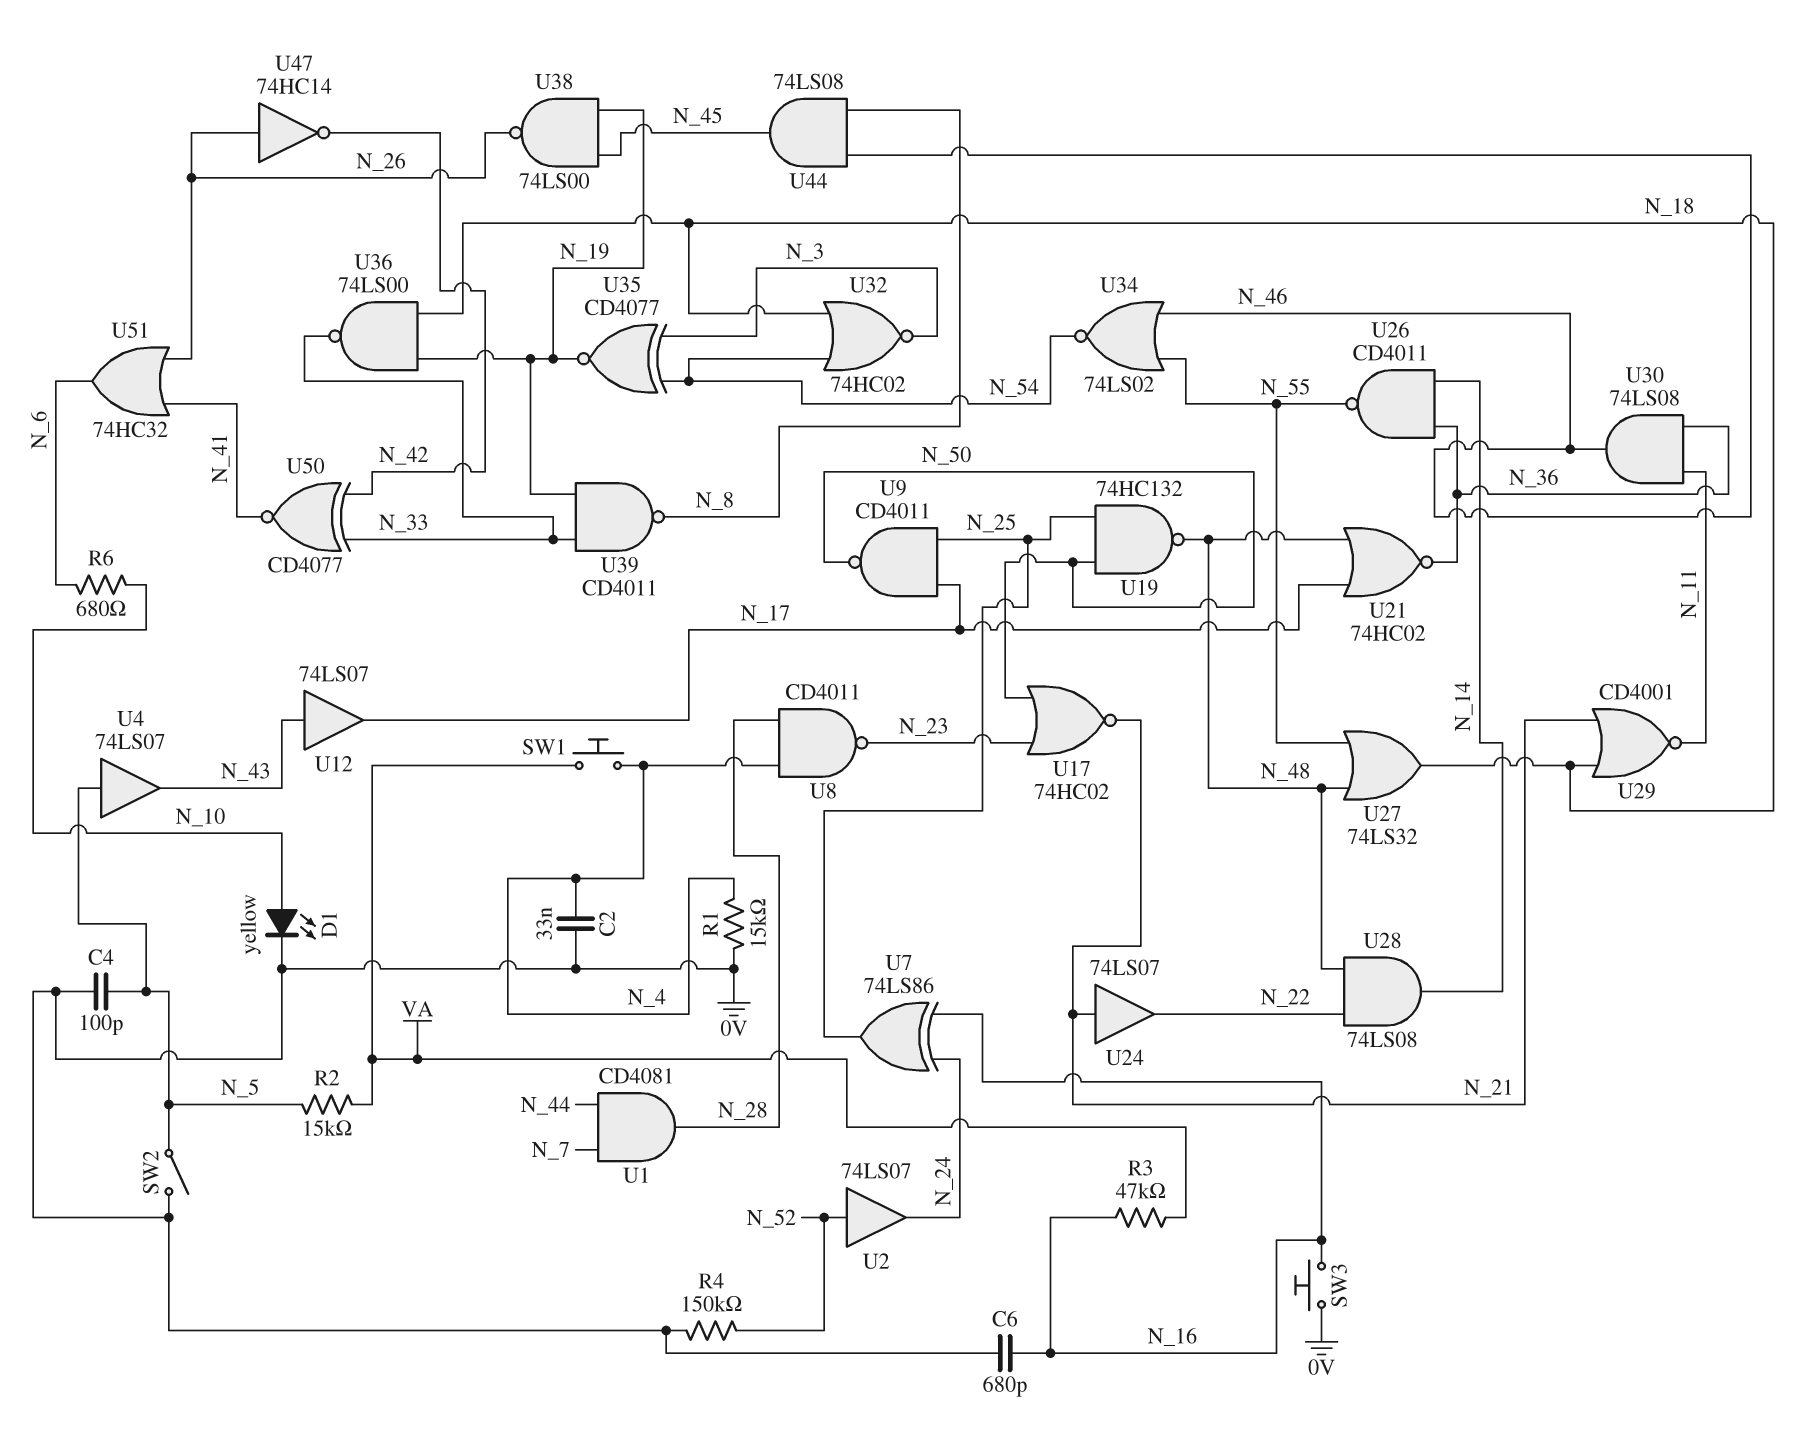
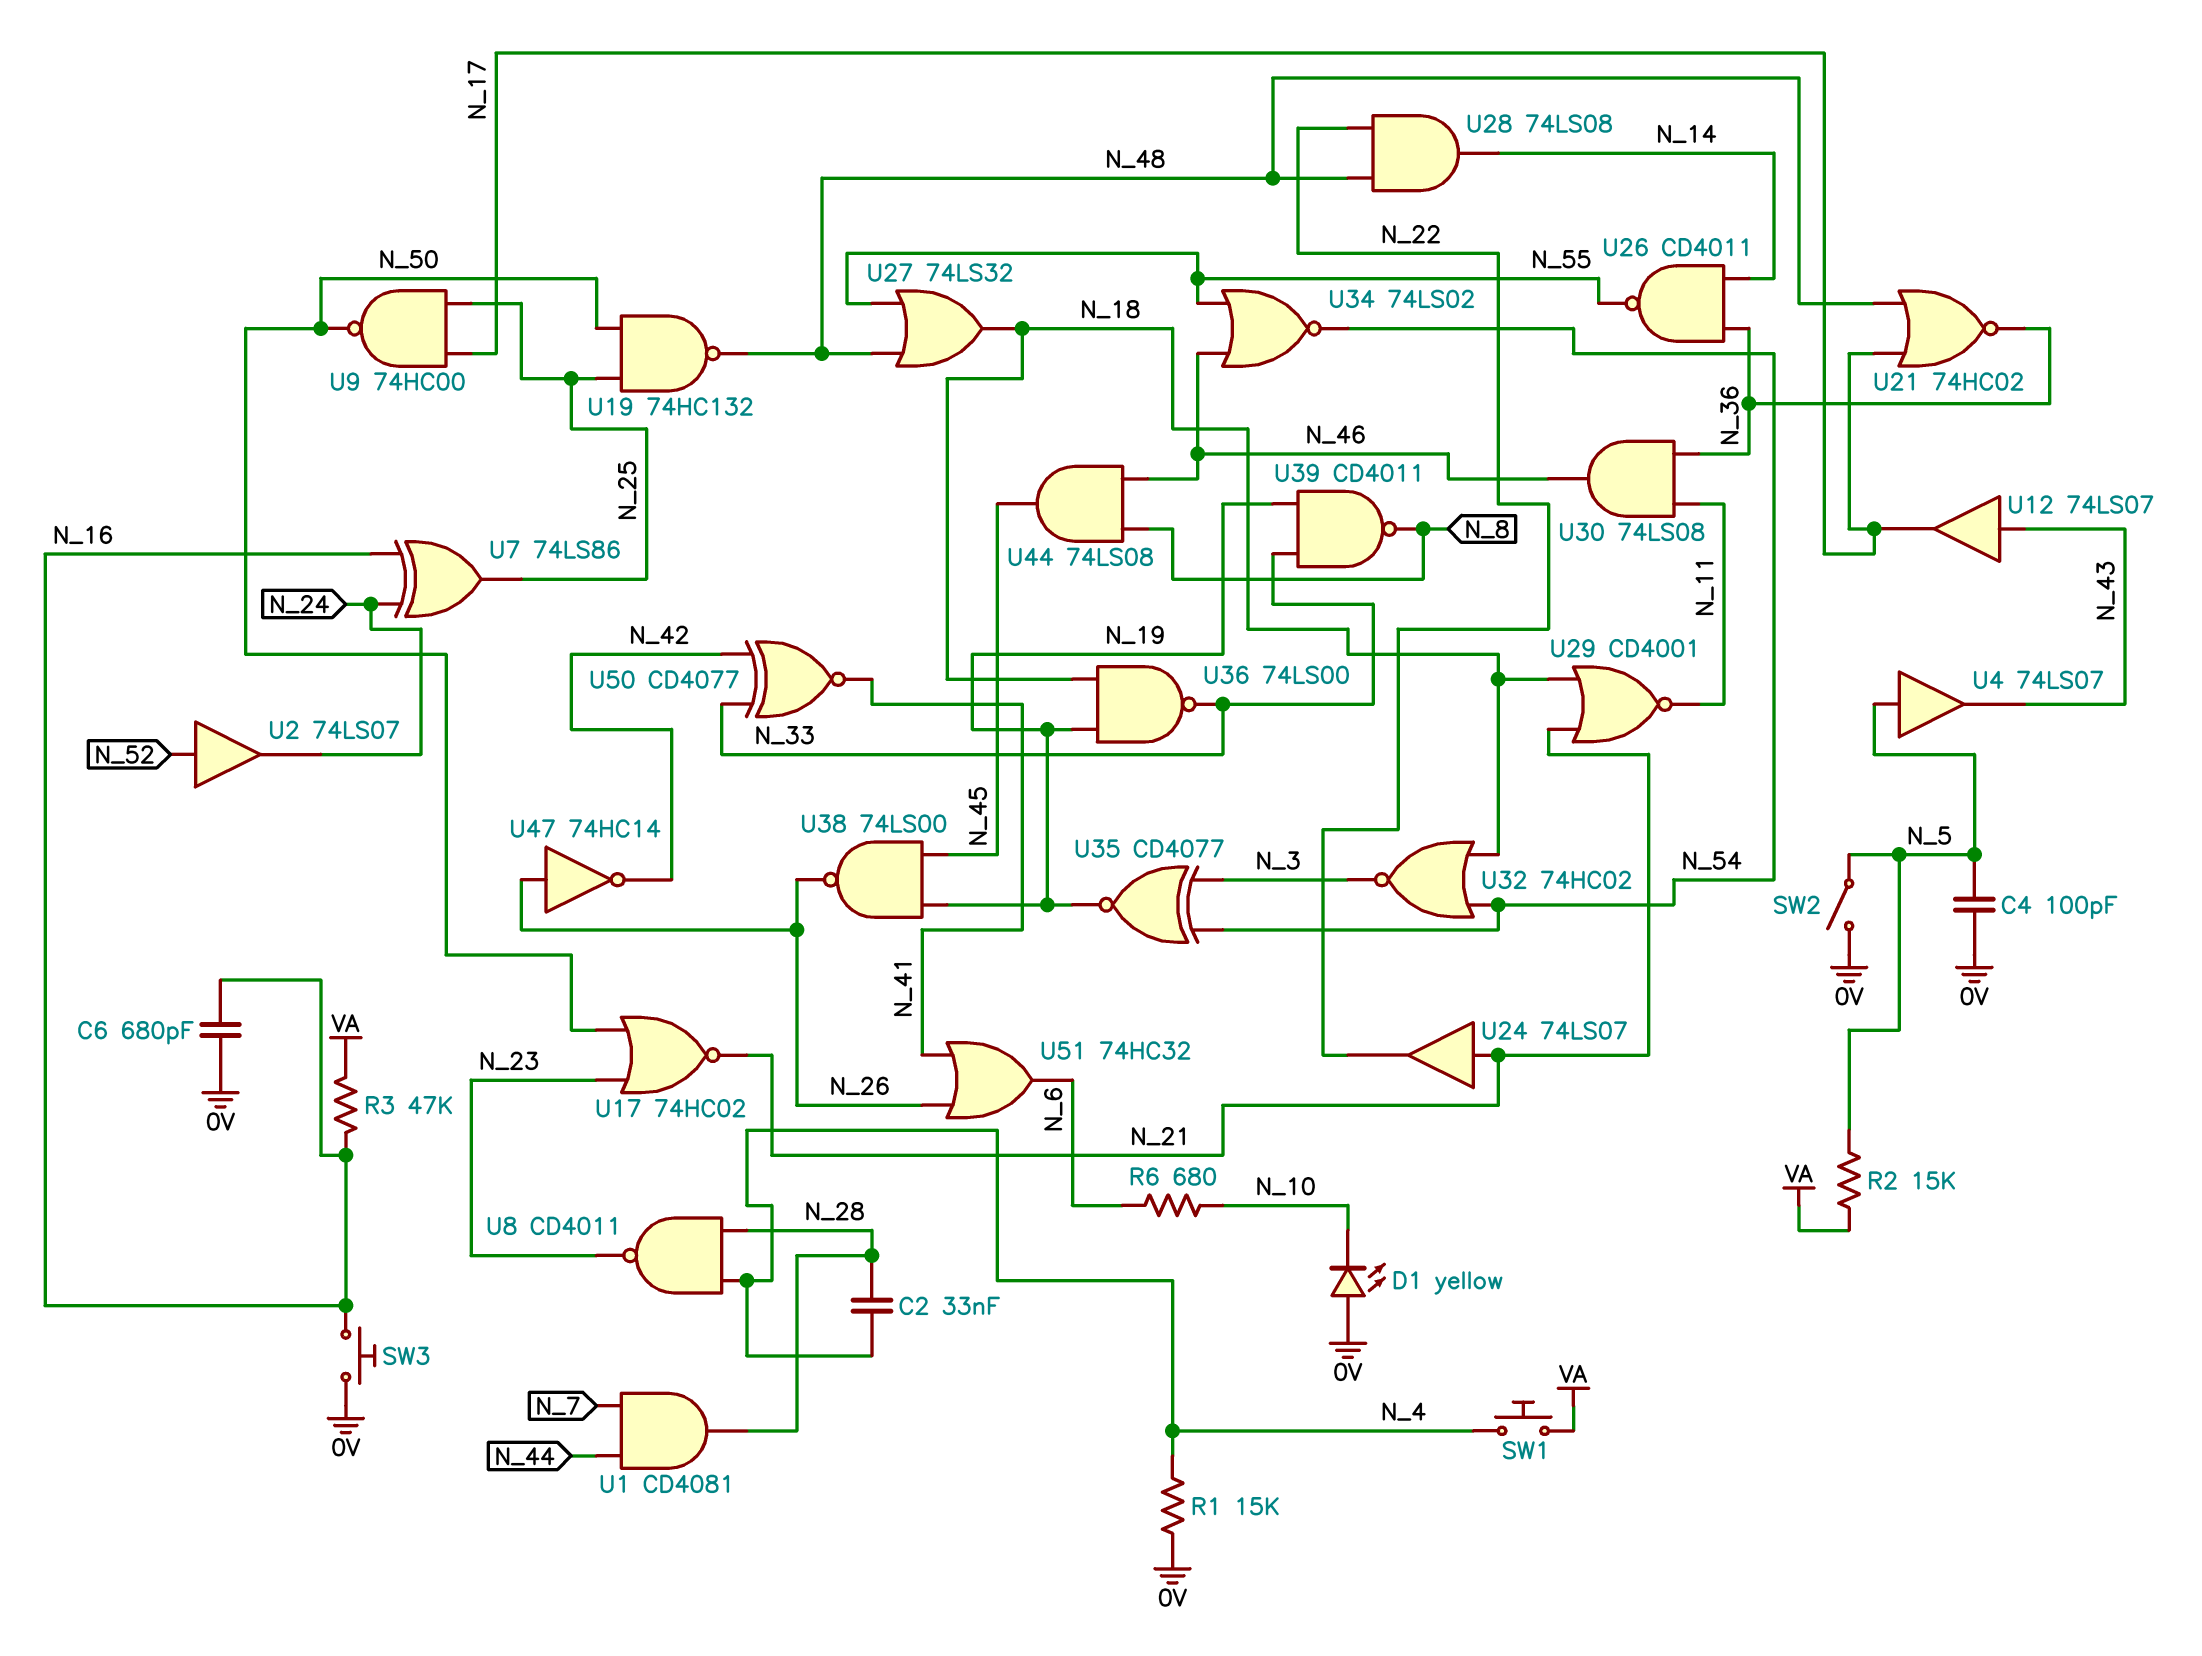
C2: 33nF (0V, N_4) -> 33nF (N_4, N_28)
D1: LED yellow (A N_10, K 0V) -> LED yellow (A 0V, K N_10)
R4: 150k (0V, N_52) -> none
U9: NAND CD4011 (in N_17, in N_25, out N_50) -> NAND 74HC00 (in N_17, in N_25, out N_50)

